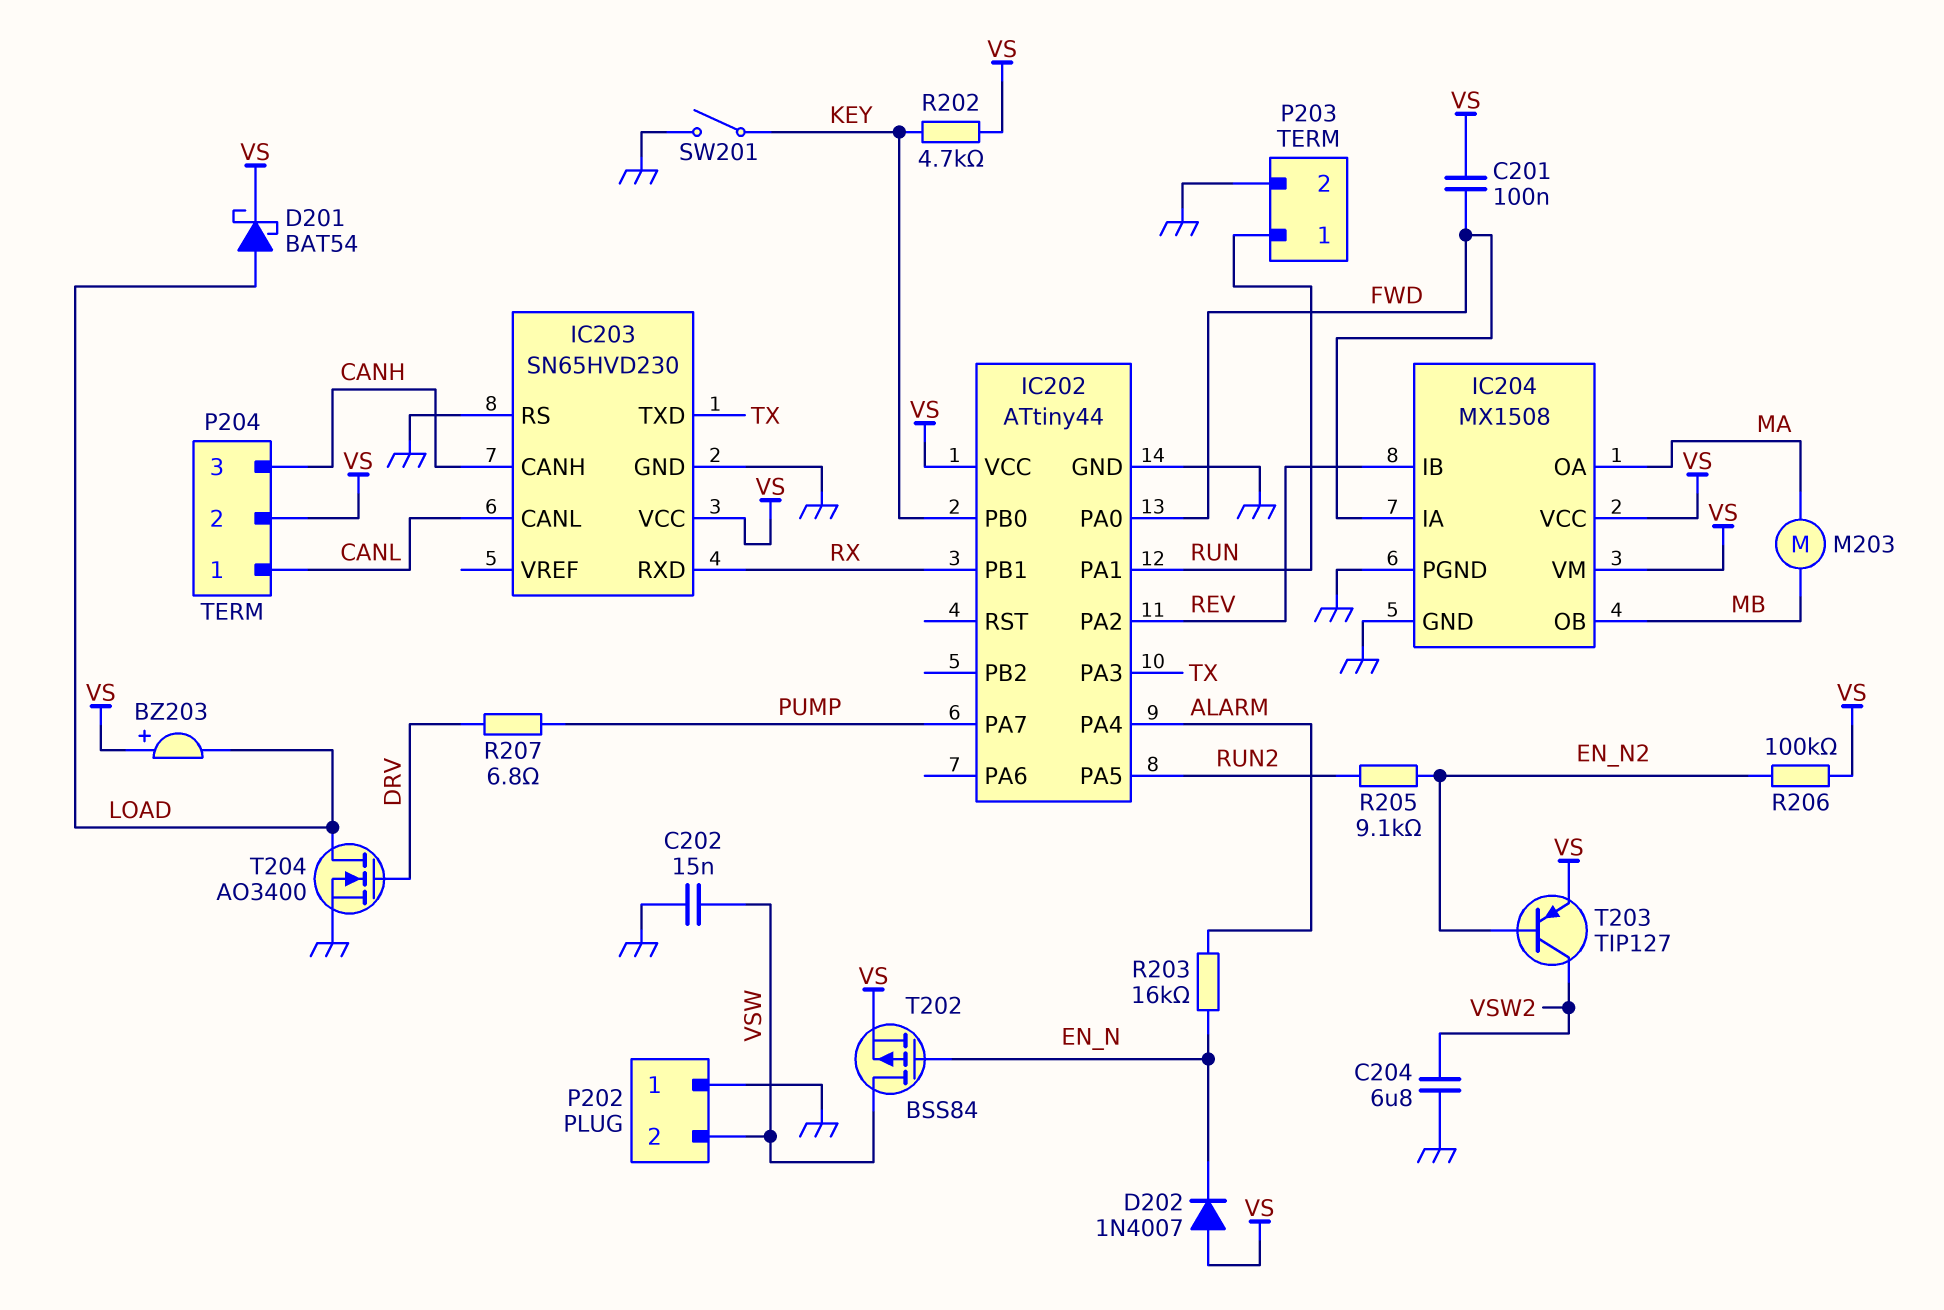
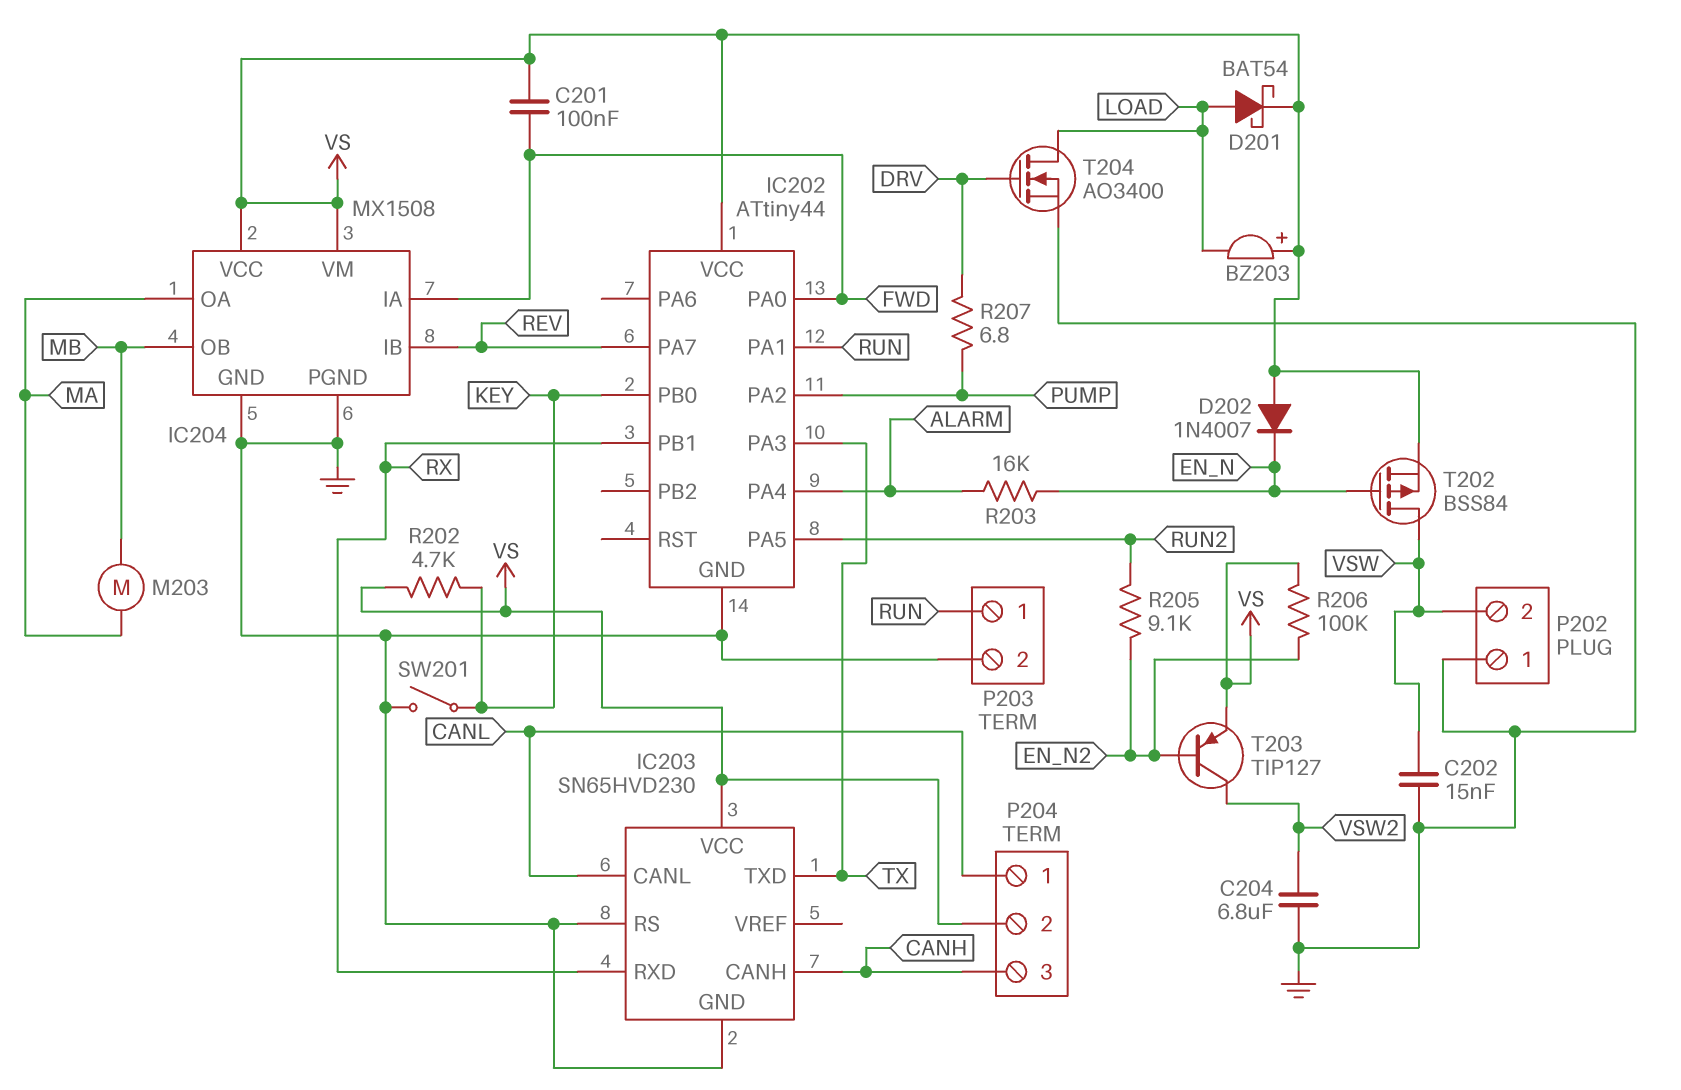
IC202 pin PA2: REV -> PUMP
IC202 pin PA7: PUMP -> REV

